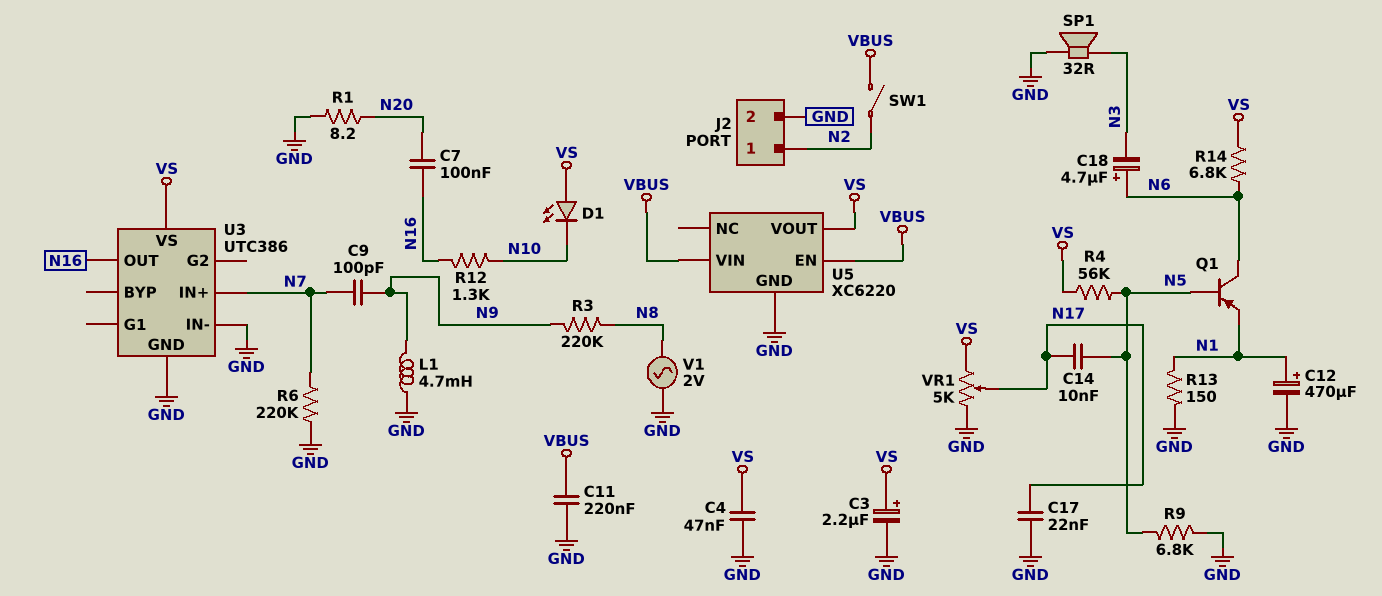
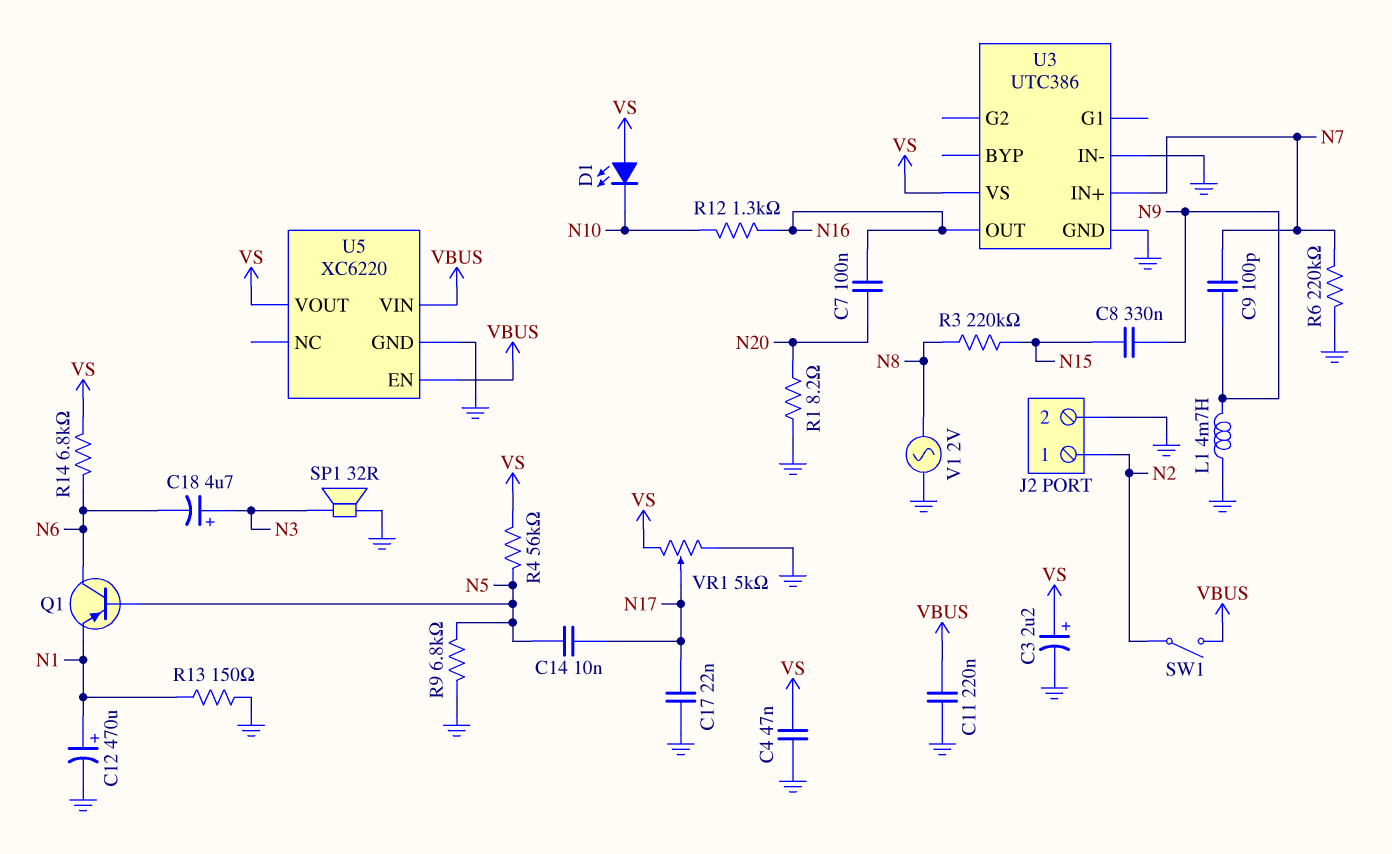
C8: none -> 330nF (N9, N15)
C18: 4.7uF (plus N6, minus N3) -> 4.7uF (plus N3, minus N6)
R3: 220k (N8, N9) -> 220k (N8, N15)

